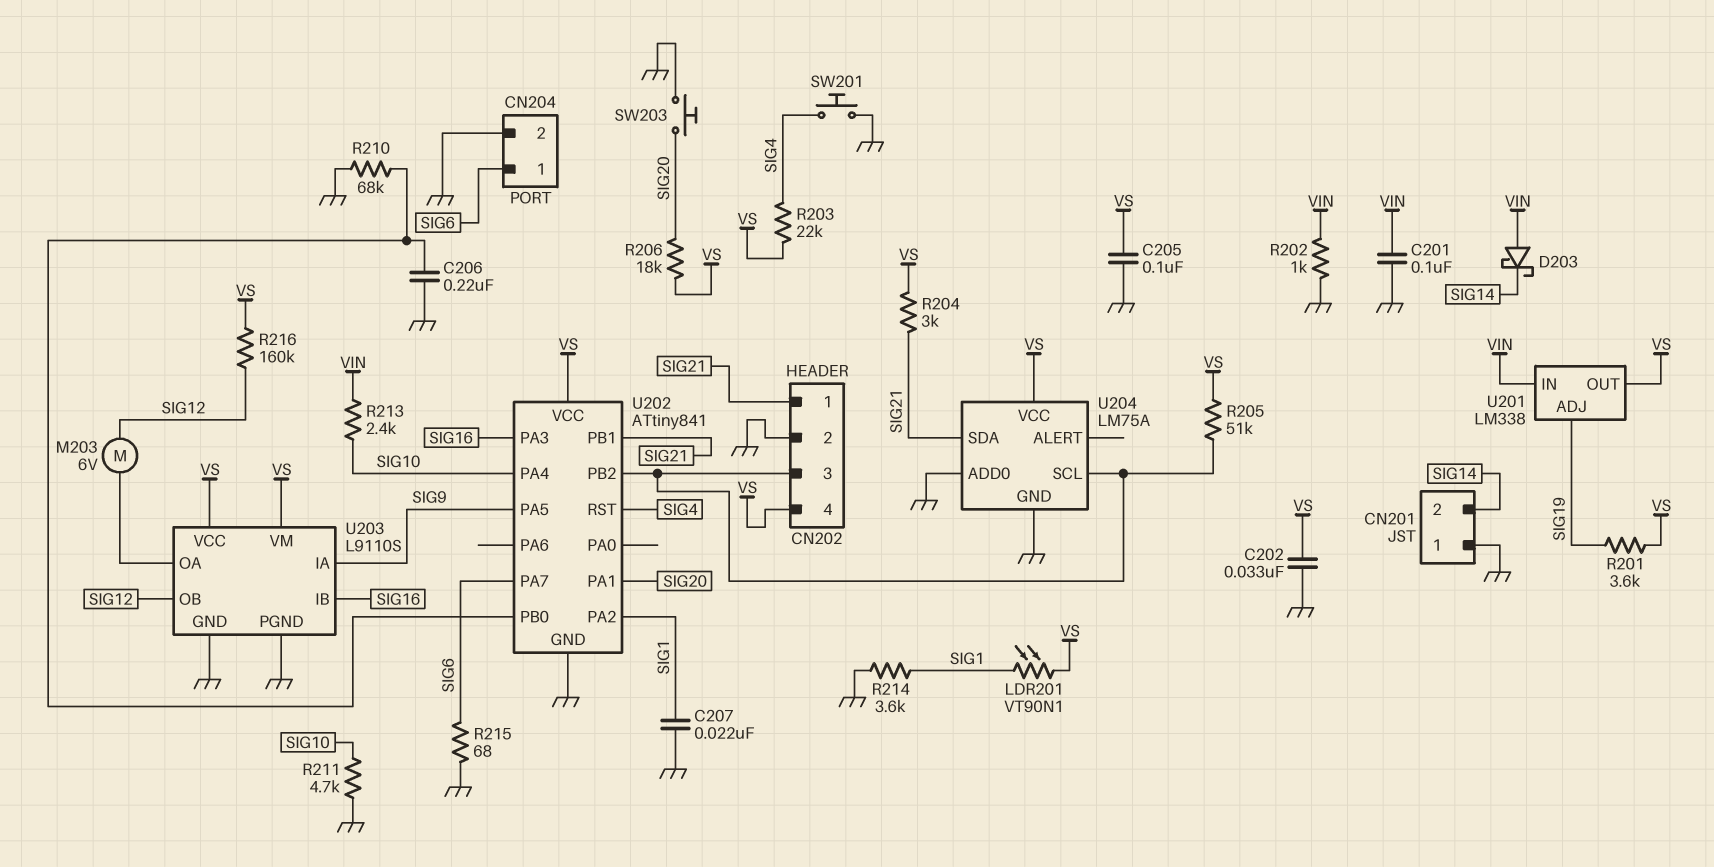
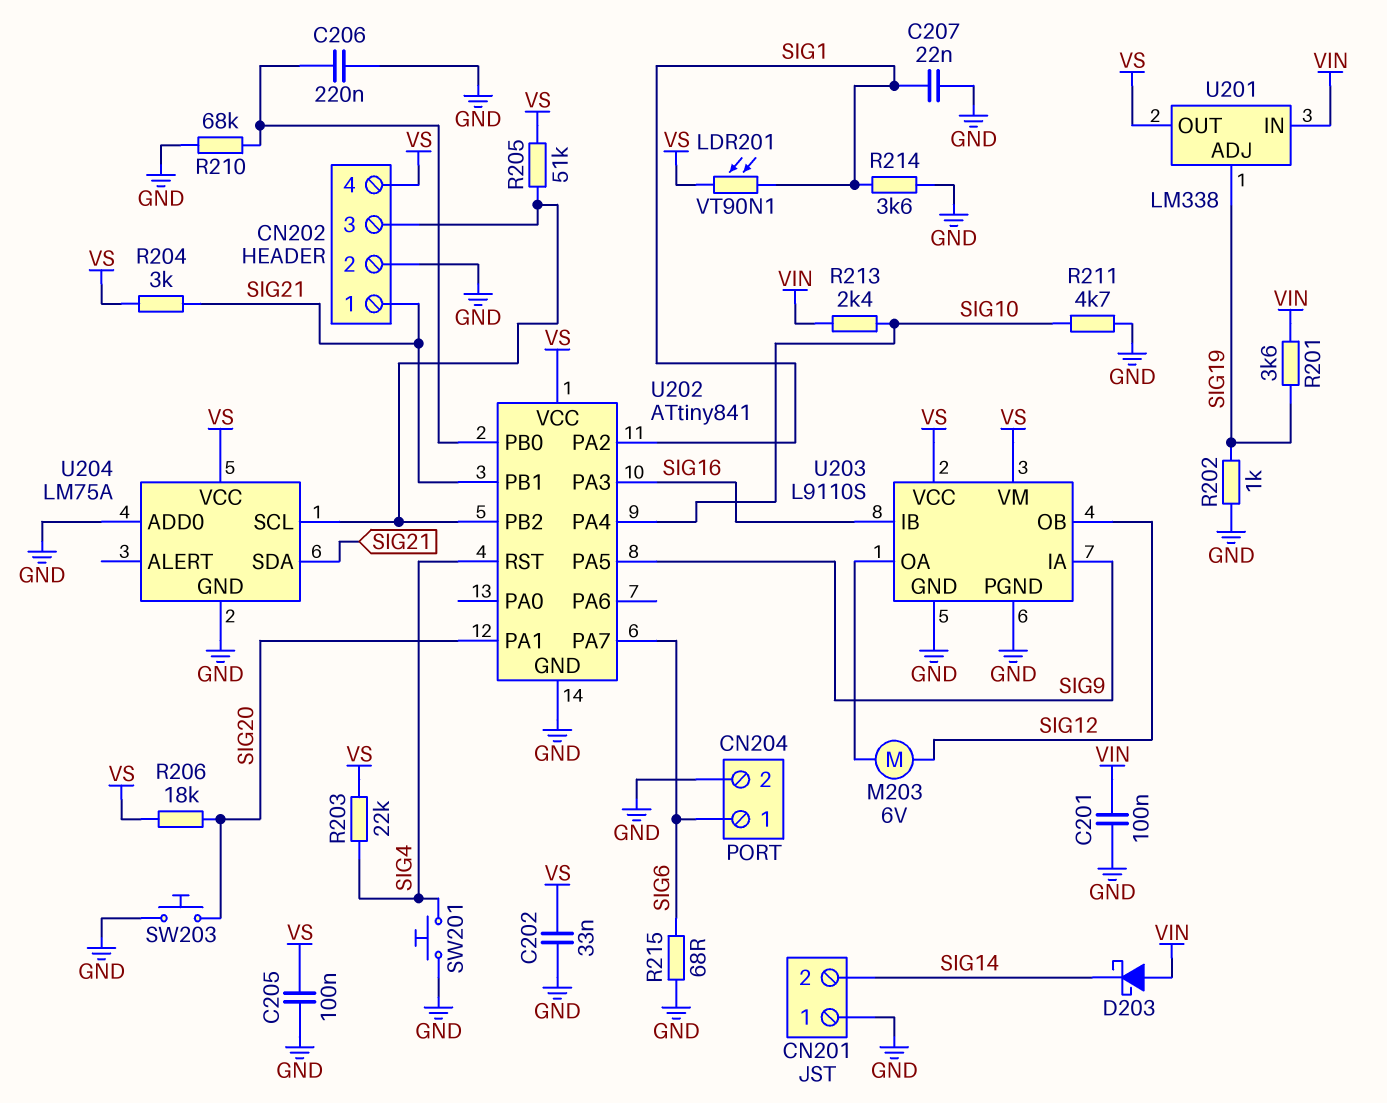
R201: 3.6k (SIG19, VS) -> 3.6k (SIG19, VIN)
R202: 1k (GND, VIN) -> 1k (GND, SIG19)
R216: 160k (SIG12, VS) -> none

